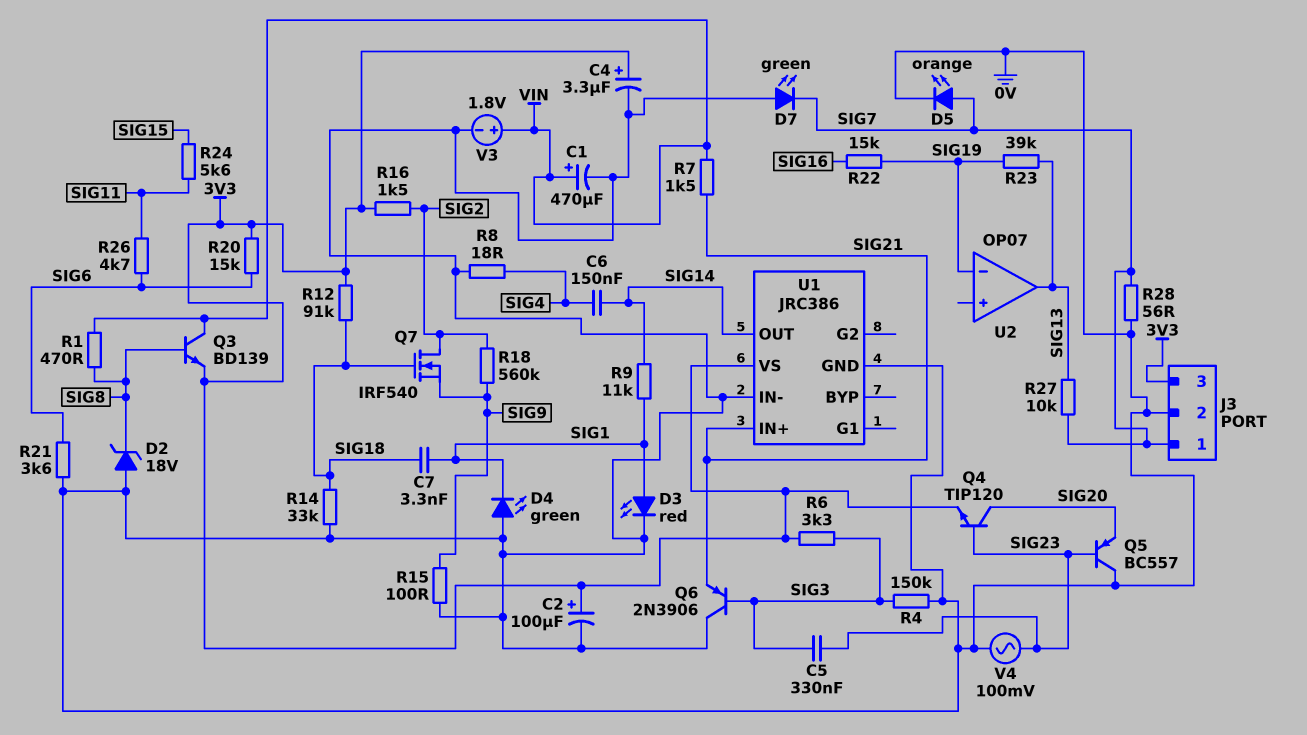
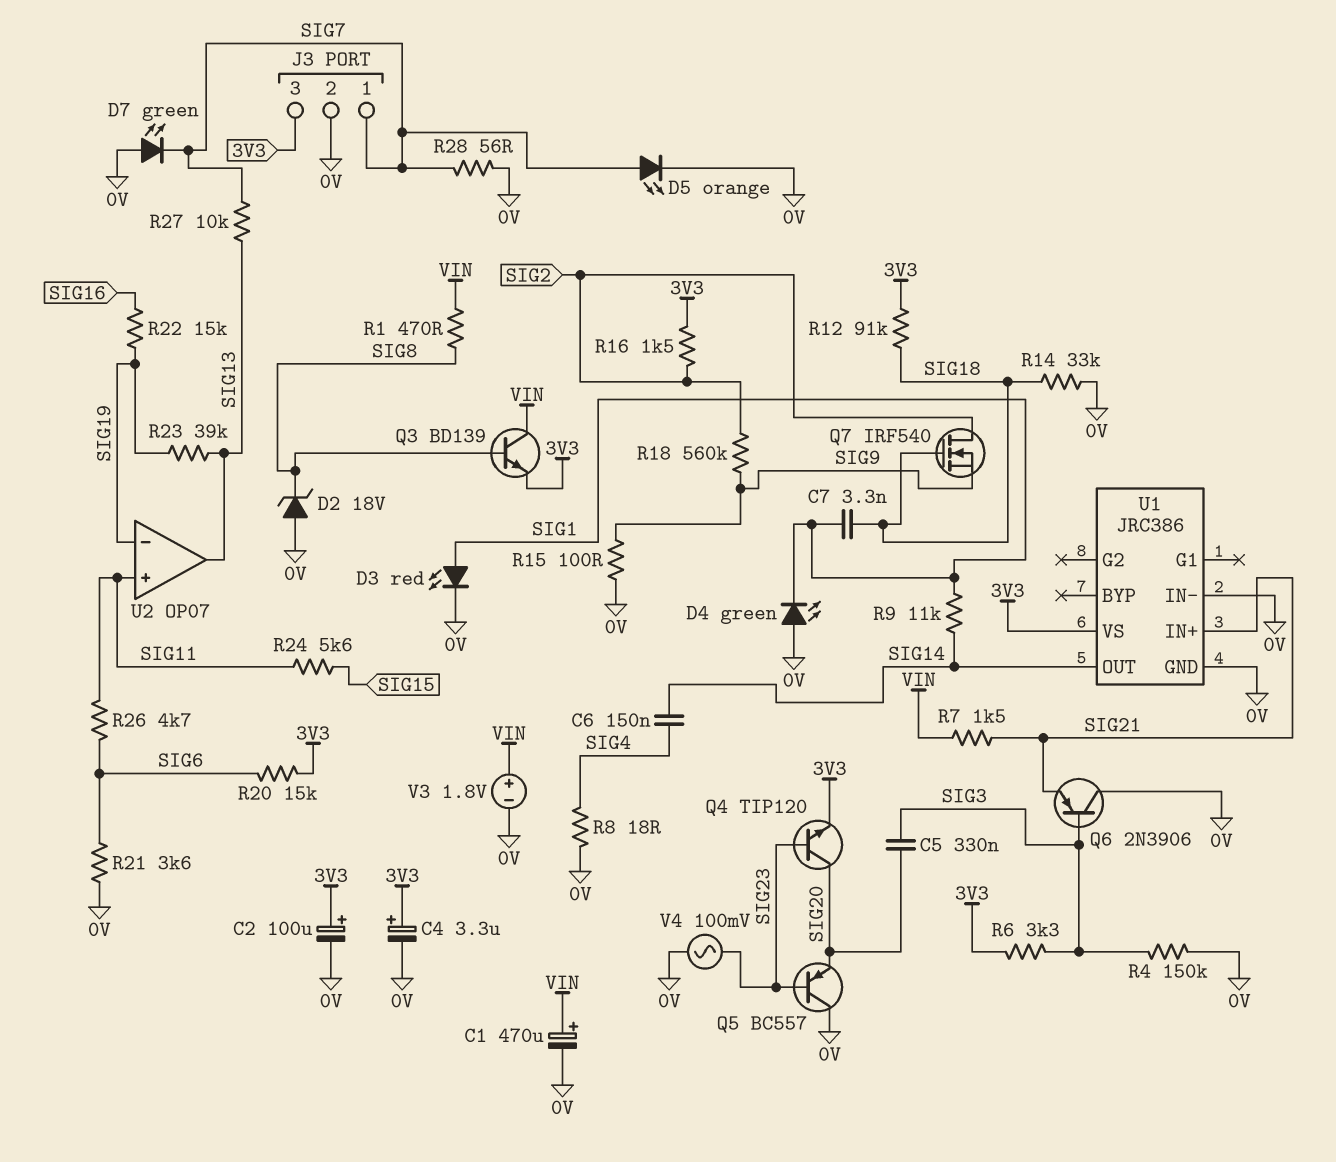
C5: 330nF (SIG3, SIG23) -> 330nF (SIG3, SIG20)
U2 pin in+: none -> SIG11

